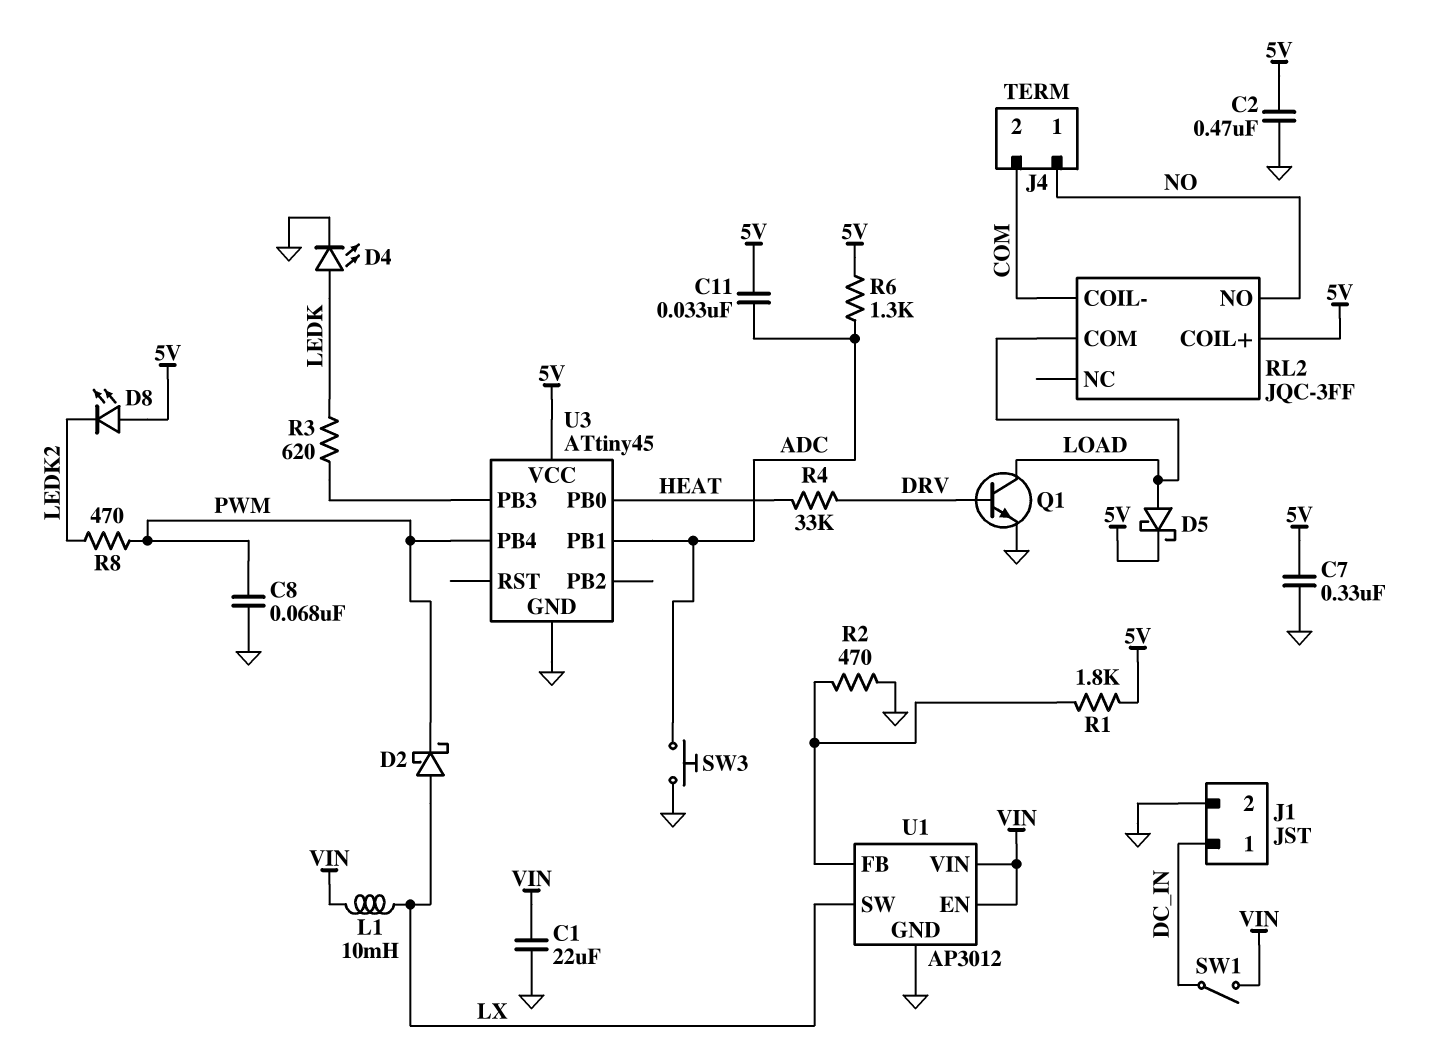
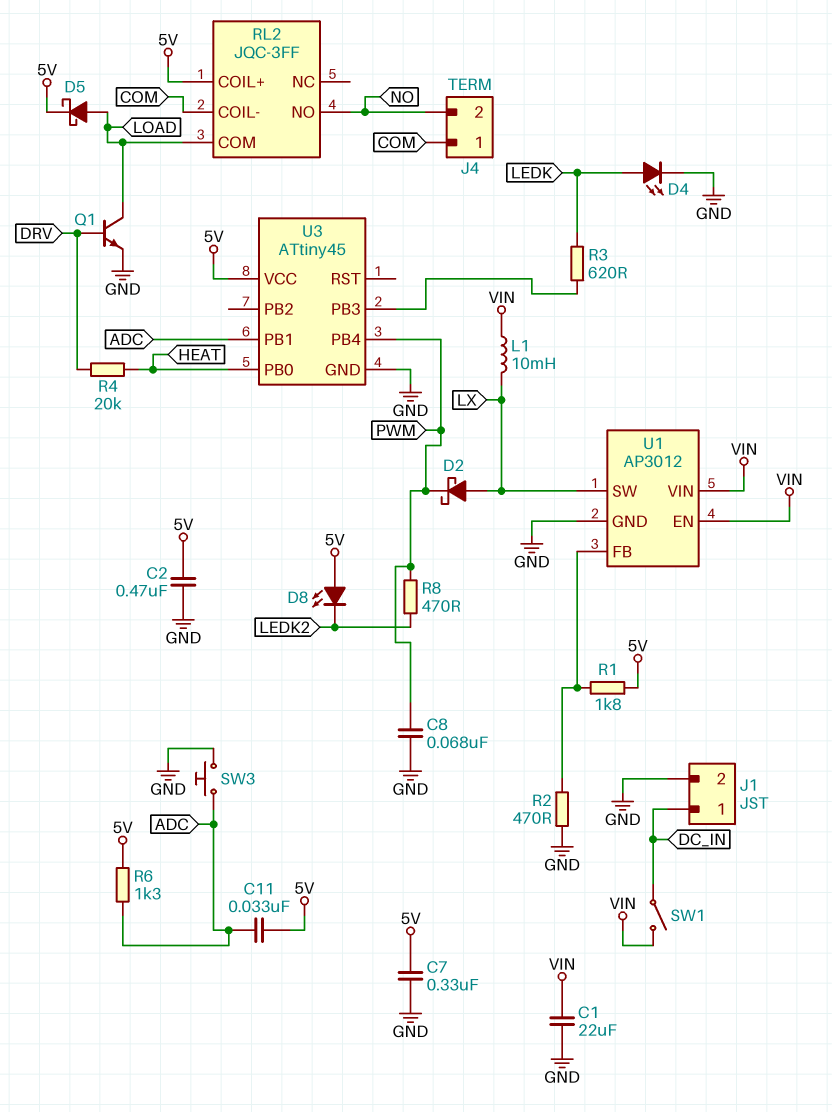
J4 pin 1: NO -> COM
J4 pin 2: COM -> NO
R4: 33k (DRV, HEAT) -> 20k (DRV, HEAT)

